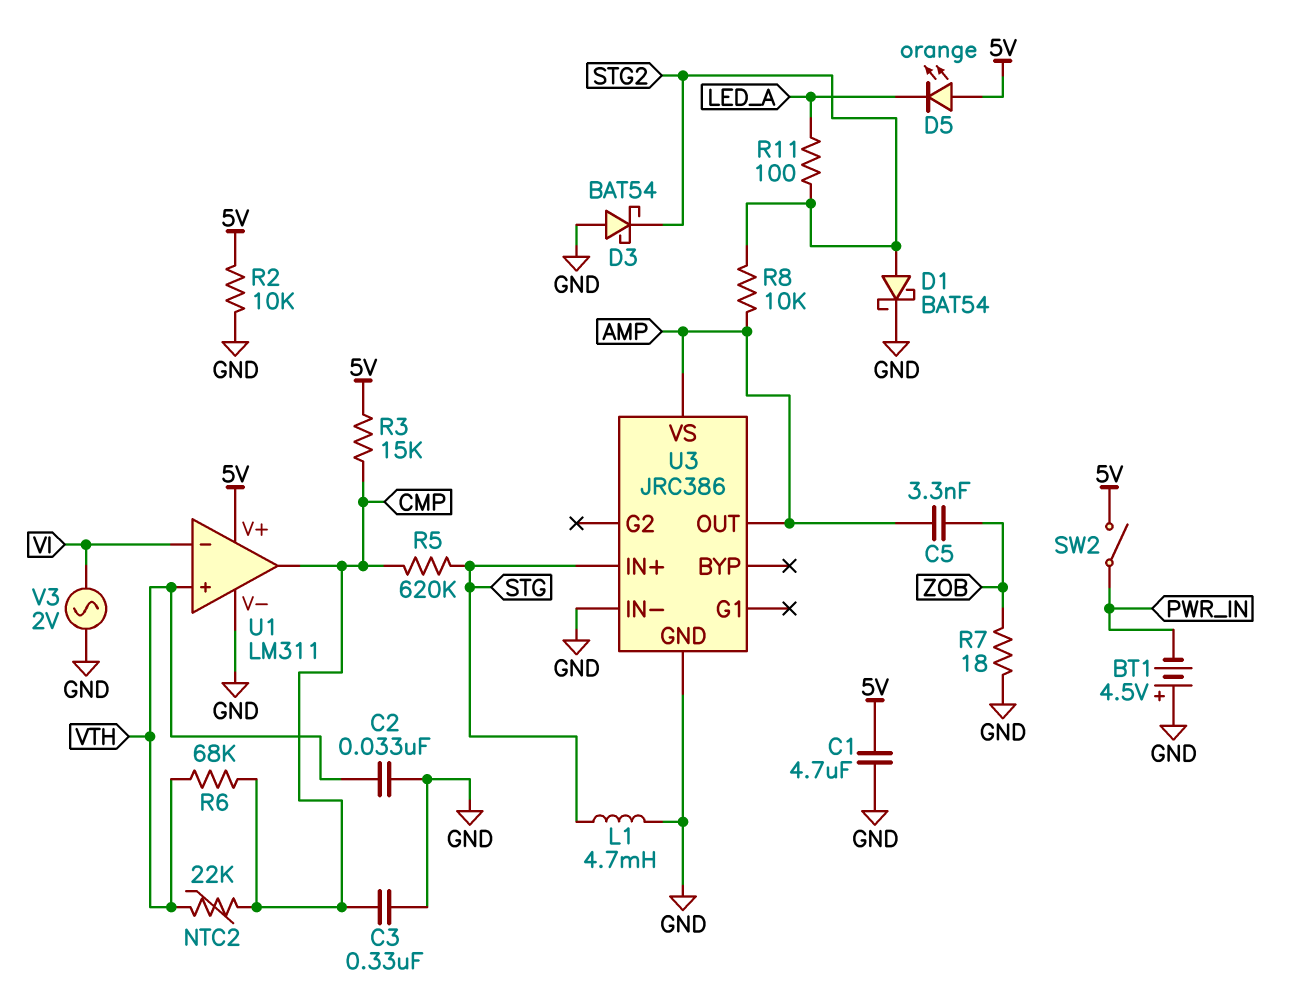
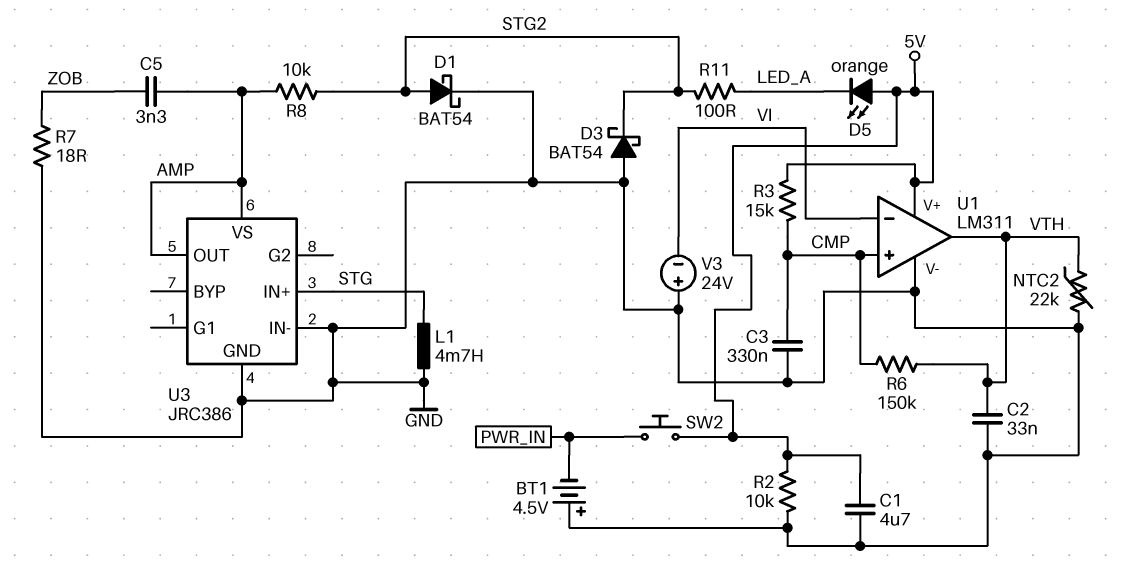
NTC2: 22k (CMP, VTH) -> 22k (GND, VTH)
R5: 620k (CMP, STG) -> none
R6: 68k (CMP, VTH) -> 150k (CMP, VTH)
SW2: switch (5V, PWR_IN) -> button (5V, PWR_IN)
U1 pin in+: VTH -> CMP
U1 pin out: CMP -> VTH
V3: AC 2V (GND, VI) -> 24V (plus GND, minus VI)

